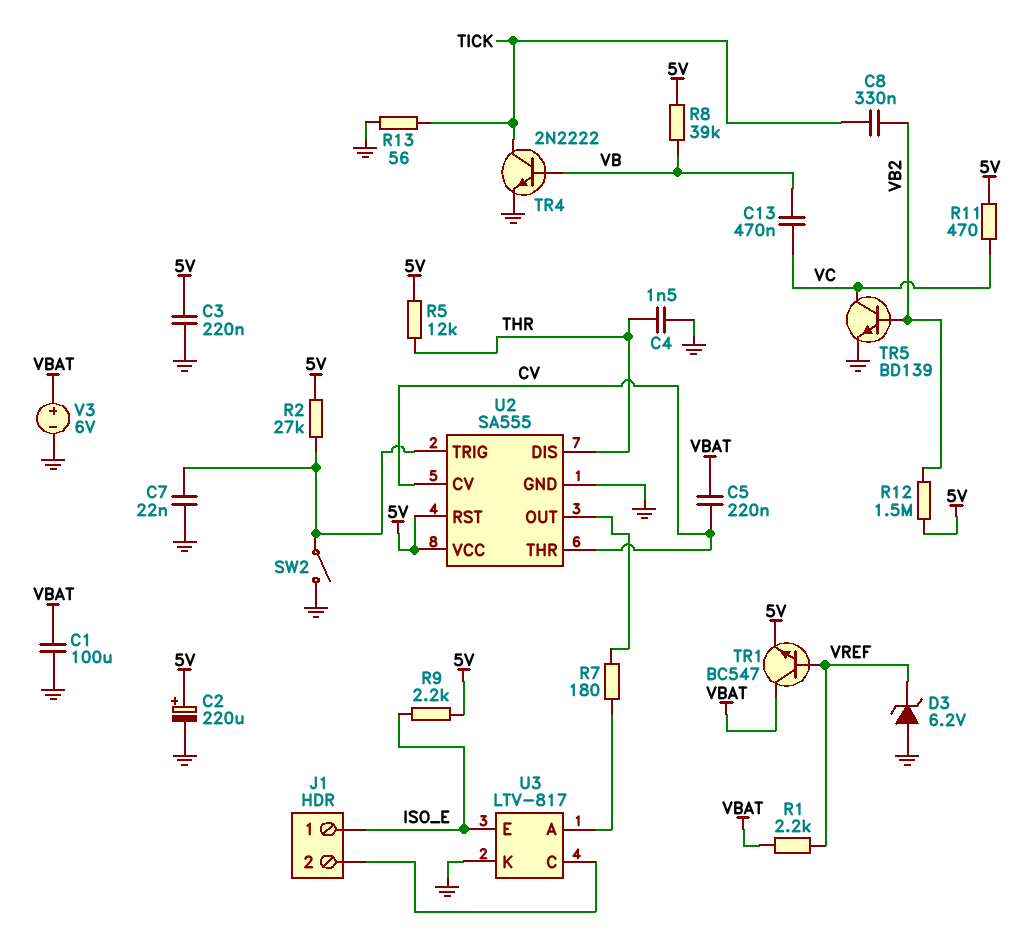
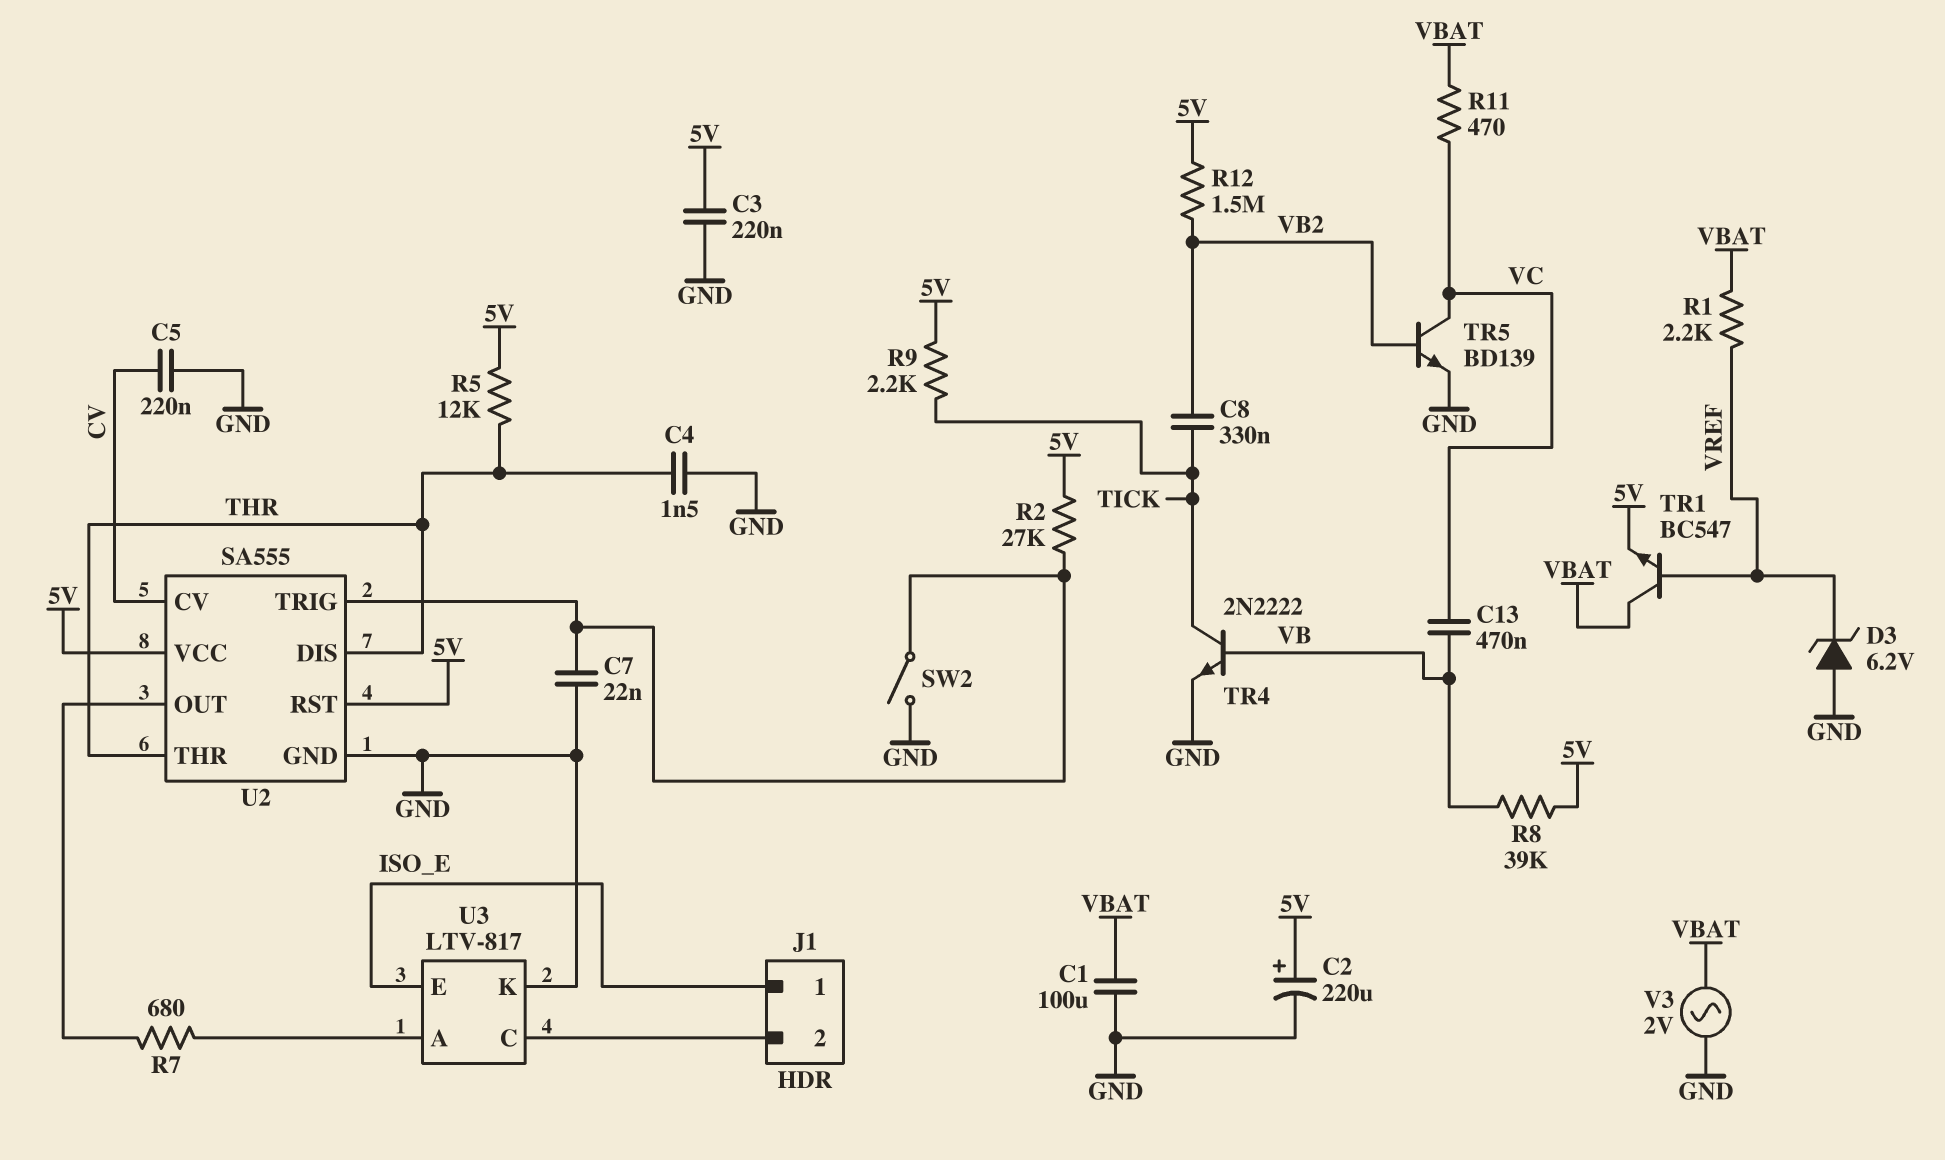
C5: 220nF (CV, VBAT) -> 220nF (CV, GND)
R7: 180 (U2/OUT, U3/A) -> 680 (U2/OUT, U3/A)
R9: 2.2k (5V, ISO_E) -> 2.2k (5V, TICK)
R11: 470 (5V, VC) -> 470 (VBAT, VC)
R13: 56 (GND, TICK) -> none
U2 pin THR: CV -> THR
V3: 6V (plus VBAT, minus GND) -> AC 2V (GND, VBAT)

